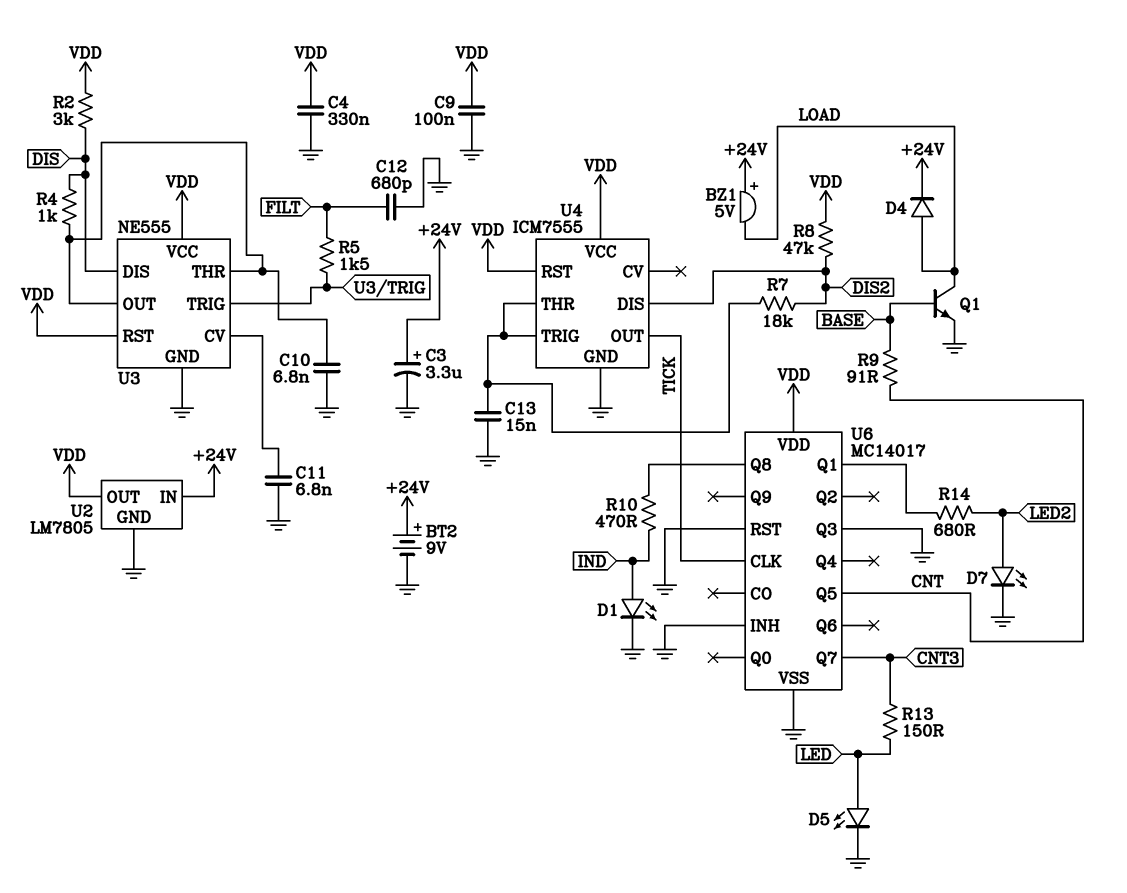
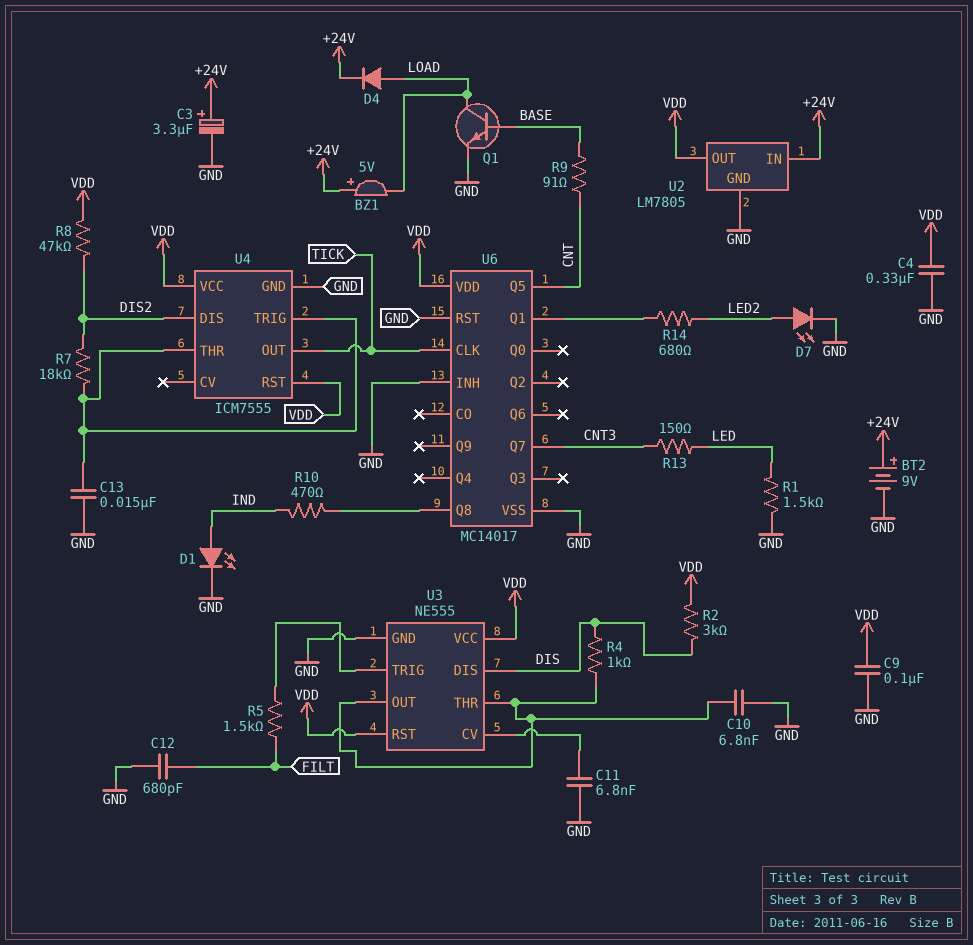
D5: LED (A LED, K GND) -> none
R1: none -> 1.5k (GND, LED)
U6 pin Q3: GND -> none

